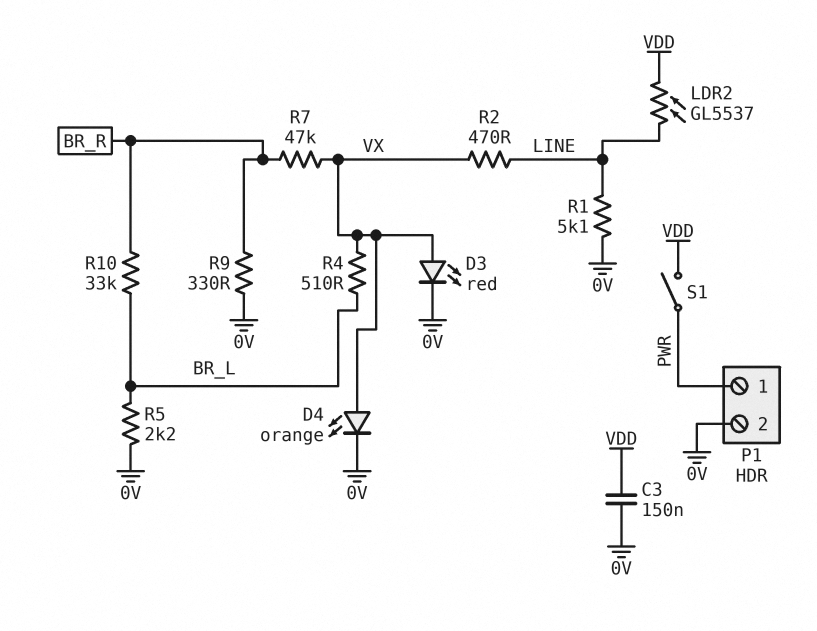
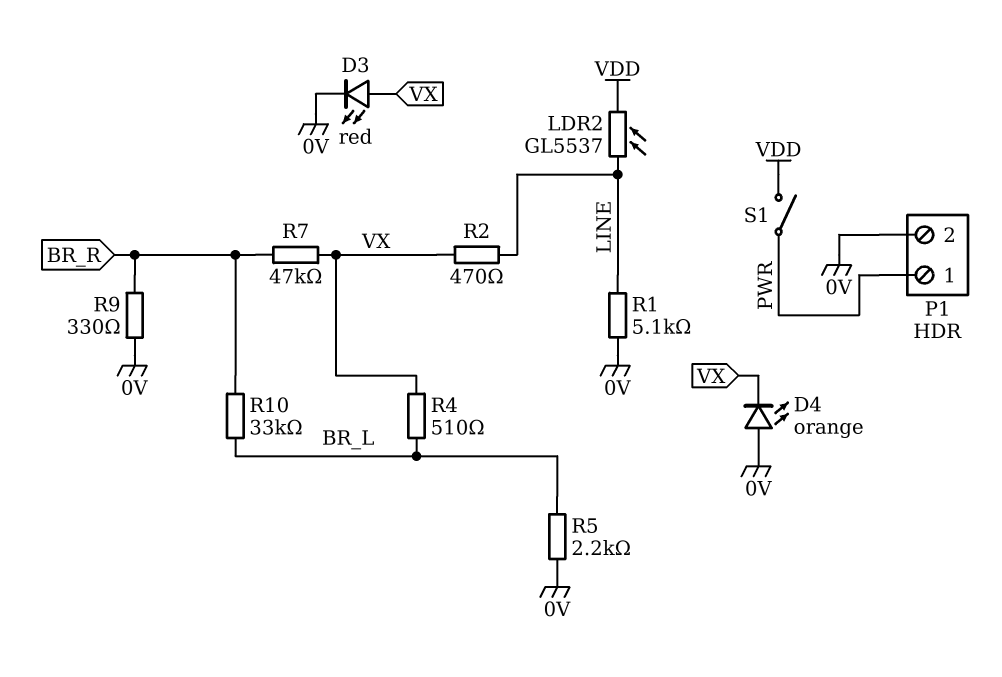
C3: 150nF (0V, VDD) -> none
D4: LED orange (A VX, K 0V) -> LED orange (A 0V, K VX)

